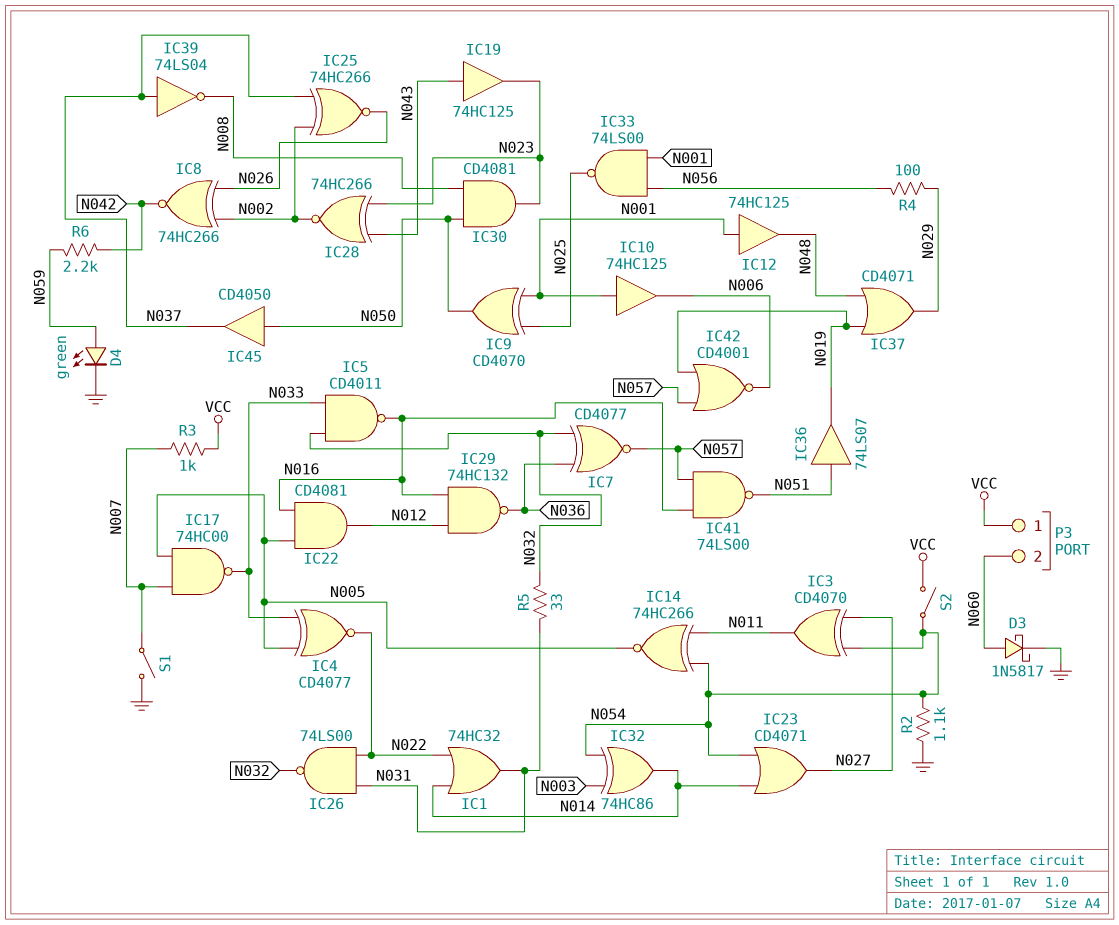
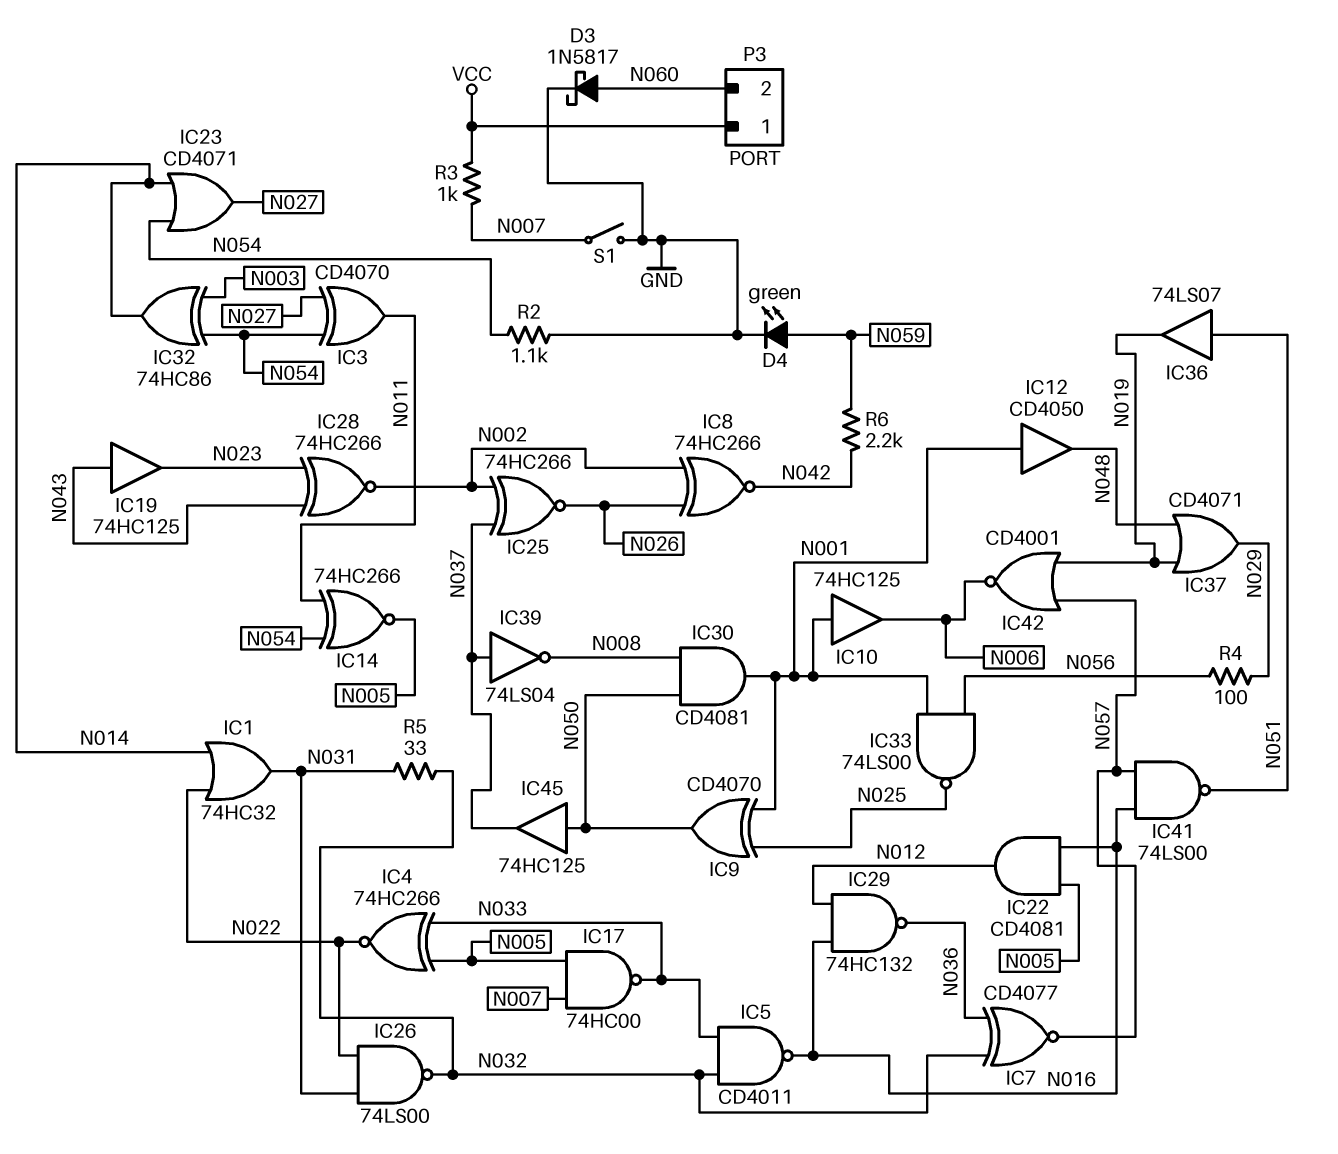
IC4: XNOR CD4077 (in N005, in N033, out N022) -> XNOR 74HC266 (in N005, in N033, out N022)
IC12: buffer 74HC125 (in N001, out N048) -> buffer CD4050 (in N001, out N048)
IC30: AND CD4081 (in N008, in N050, out N023) -> AND CD4081 (in N008, in N050, out N001)
IC45: buffer CD4050 (in N050, out N037) -> buffer 74HC125 (in N050, out N037)
S2: switch (N054, VCC) -> none

